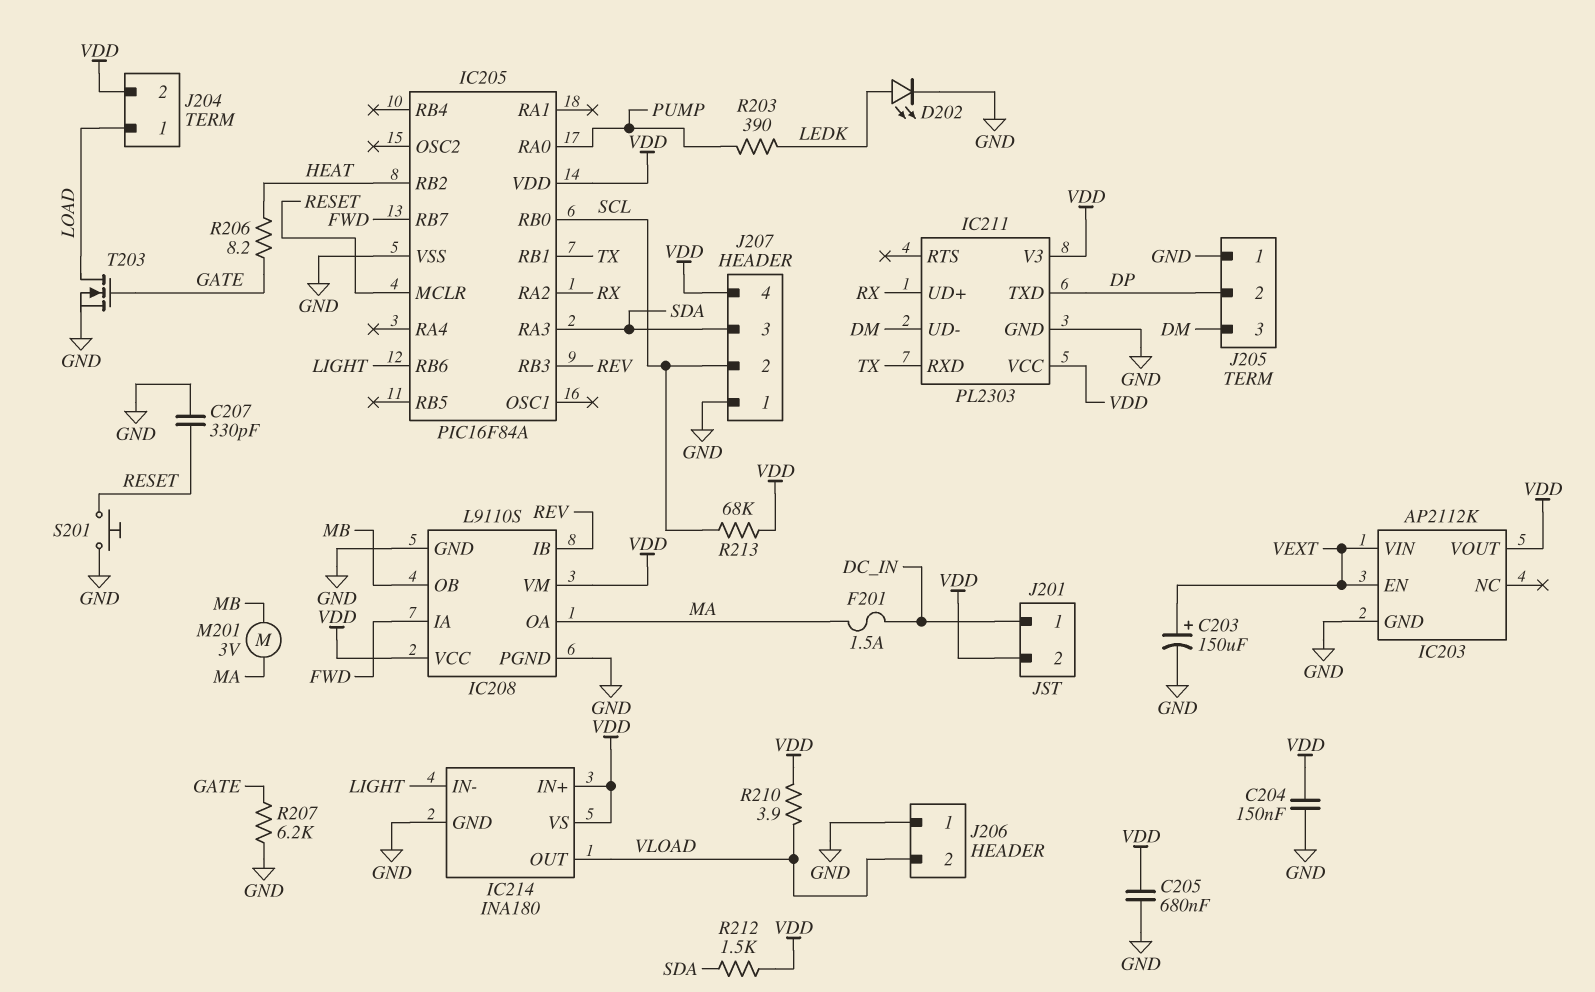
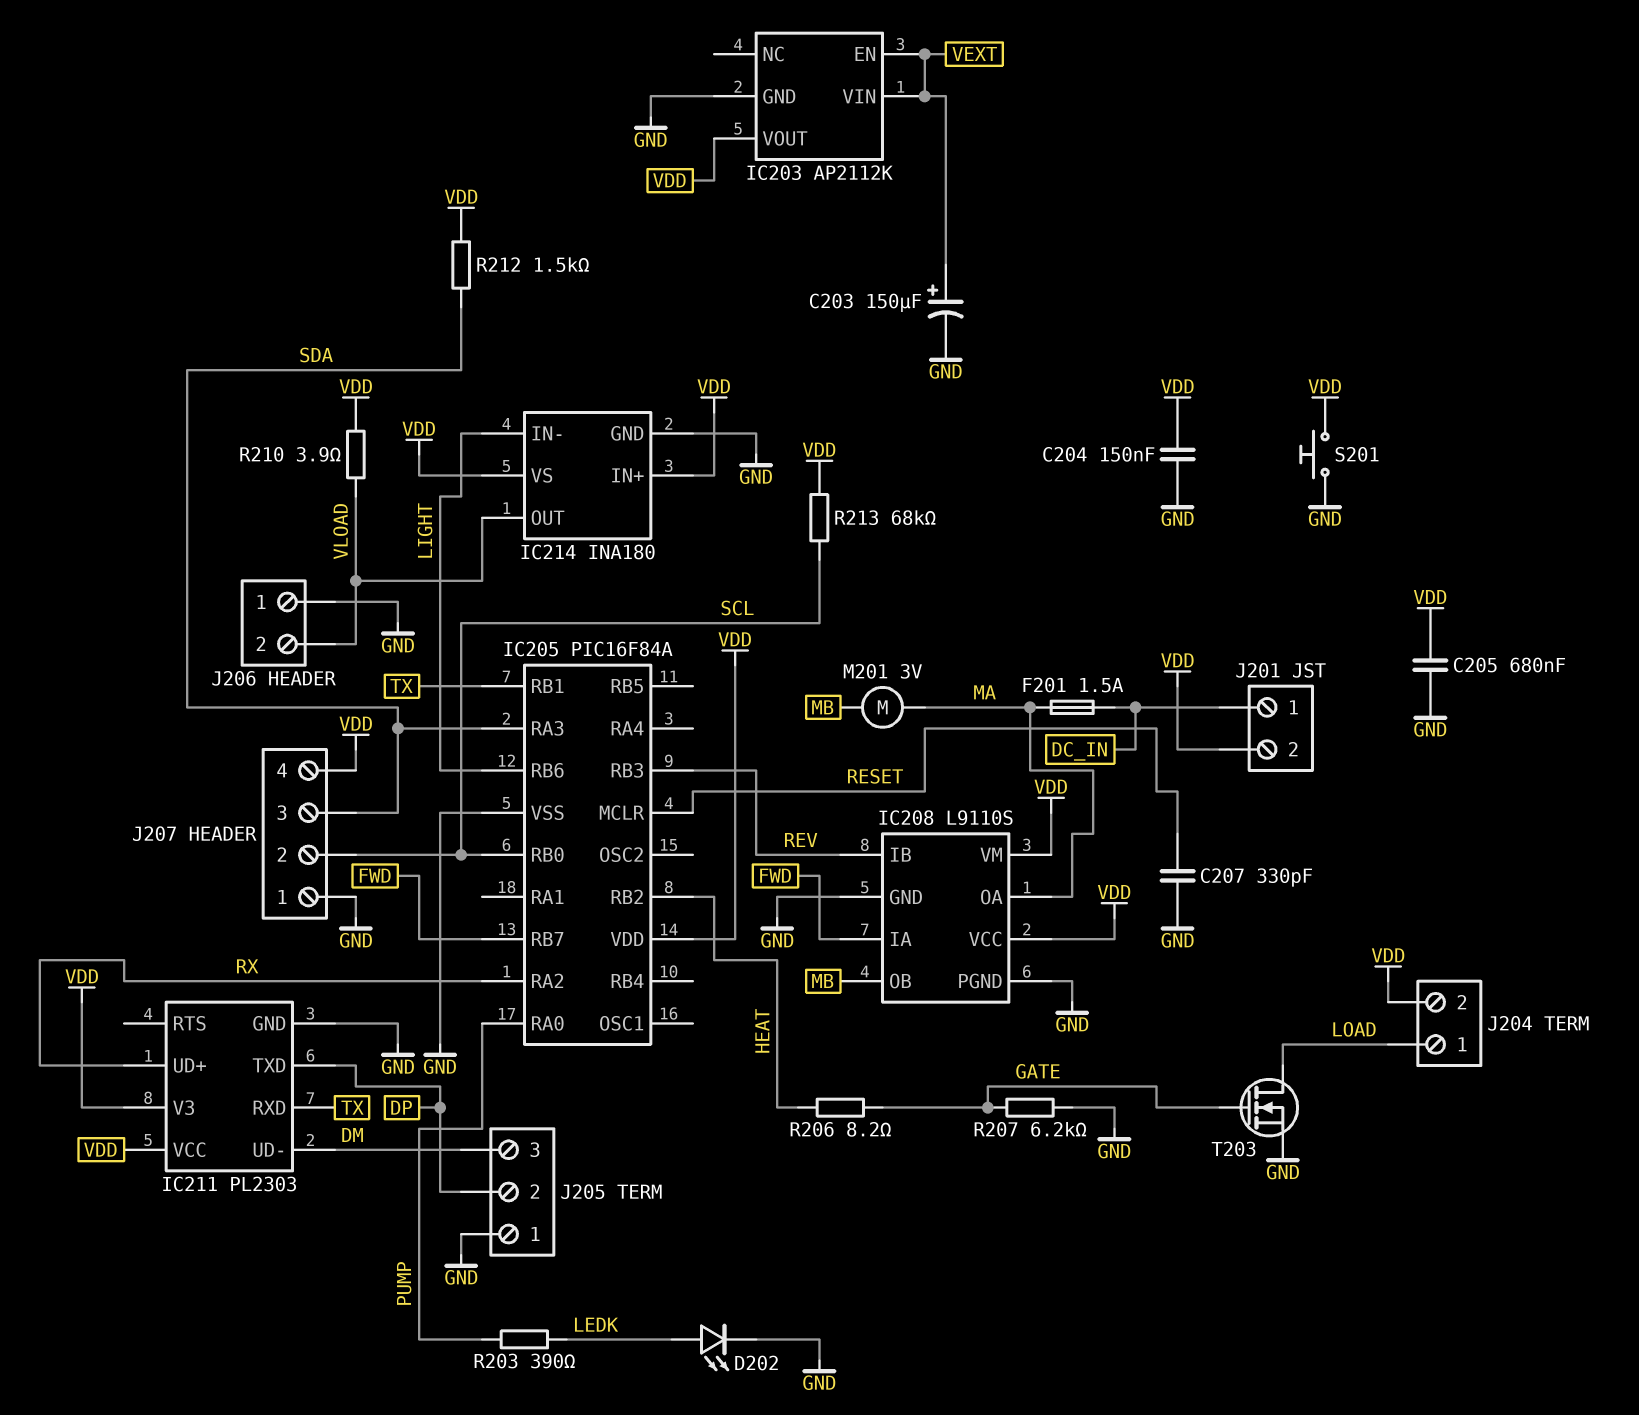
S201: button (GND, RESET) -> button (GND, VDD)

